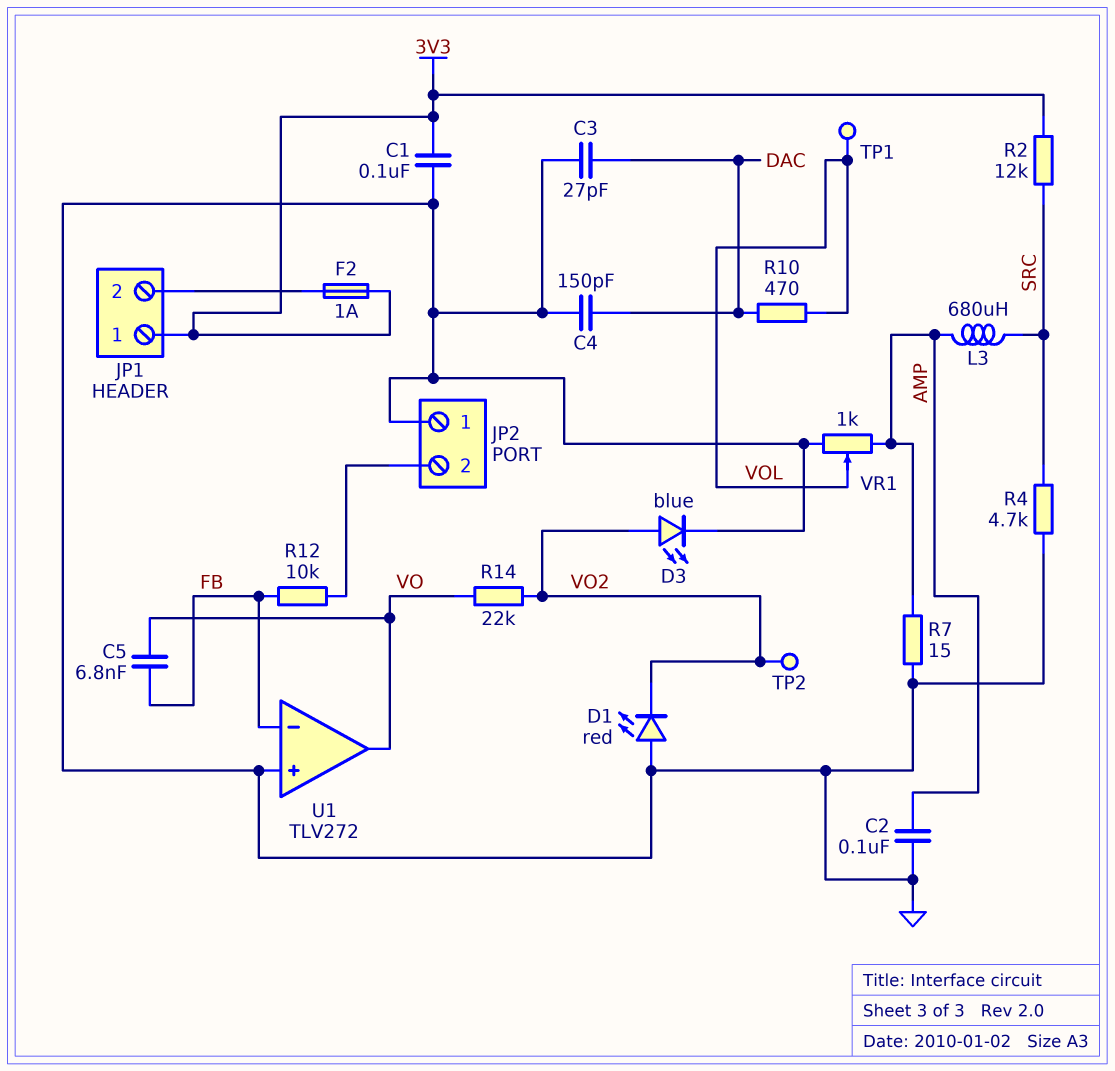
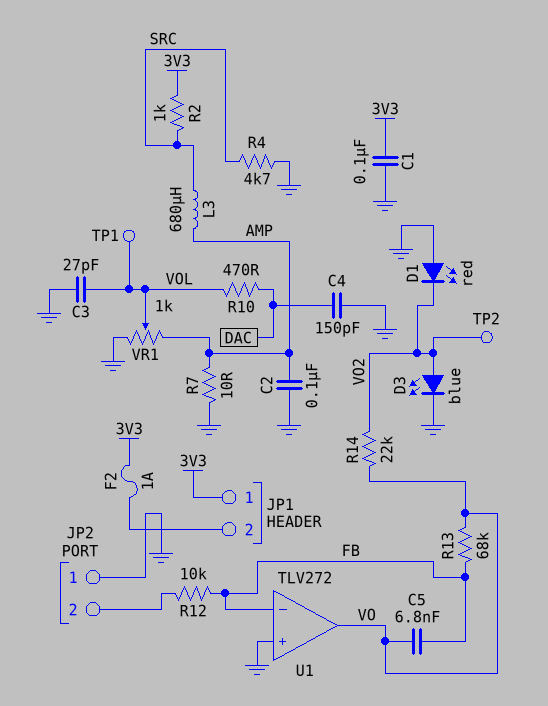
C3: 27pF (DAC, GND) -> 27pF (GND, VOL)
R2: 12k (3V3, SRC) -> 1k (3V3, SRC)
R7: 15 (AMP, GND) -> 10 (AMP, GND)
R13: none -> 68k (FB, VO)

